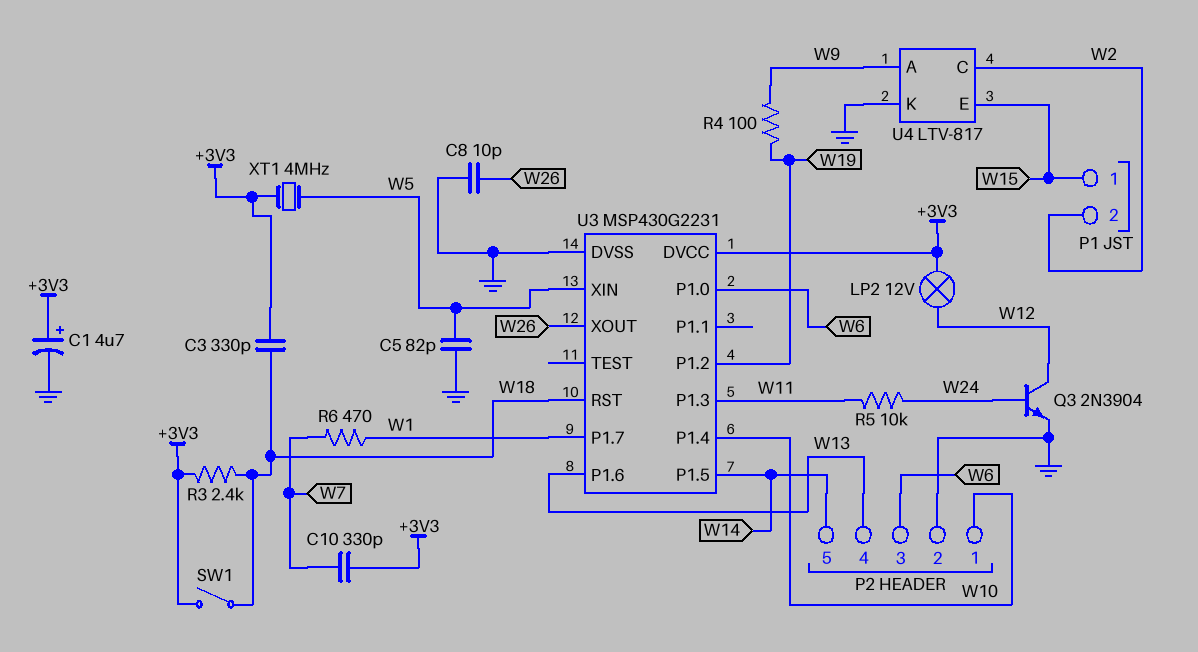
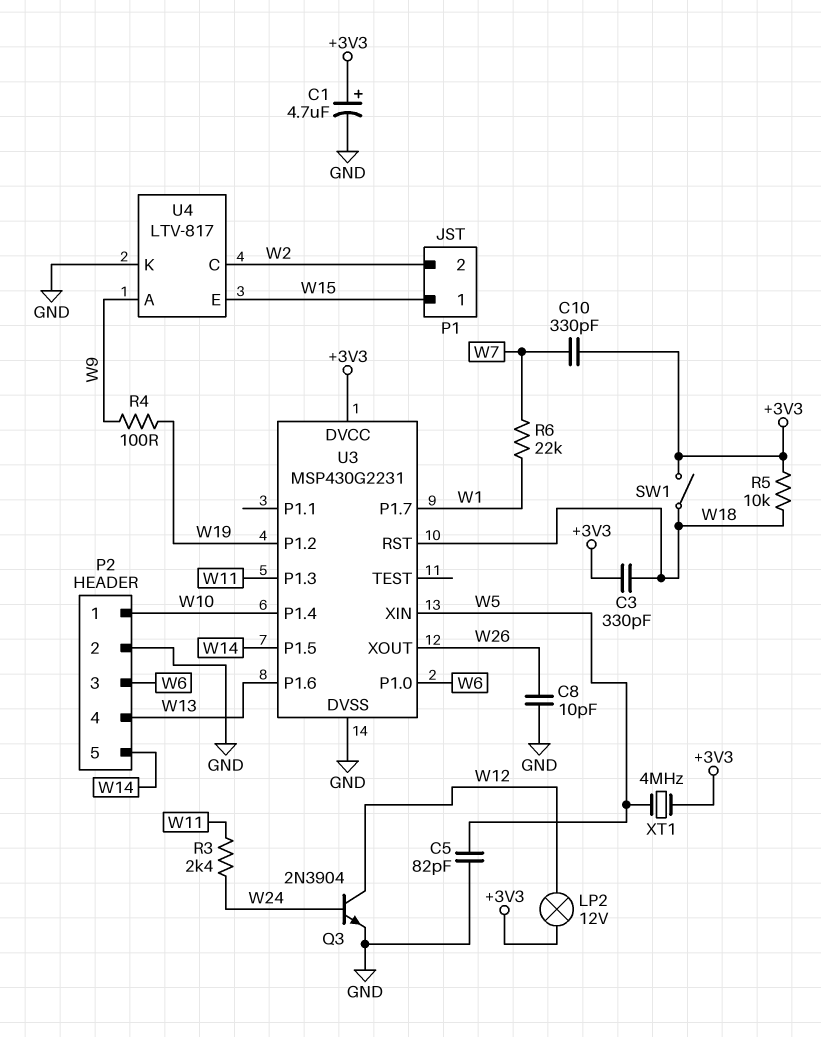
R3: 2.4k (+3V3, W18) -> 2.4k (W11, W24)
R5: 10k (W11, W24) -> 10k (+3V3, W18)
R6: 470 (W1, W7) -> 22k (W1, W7)

